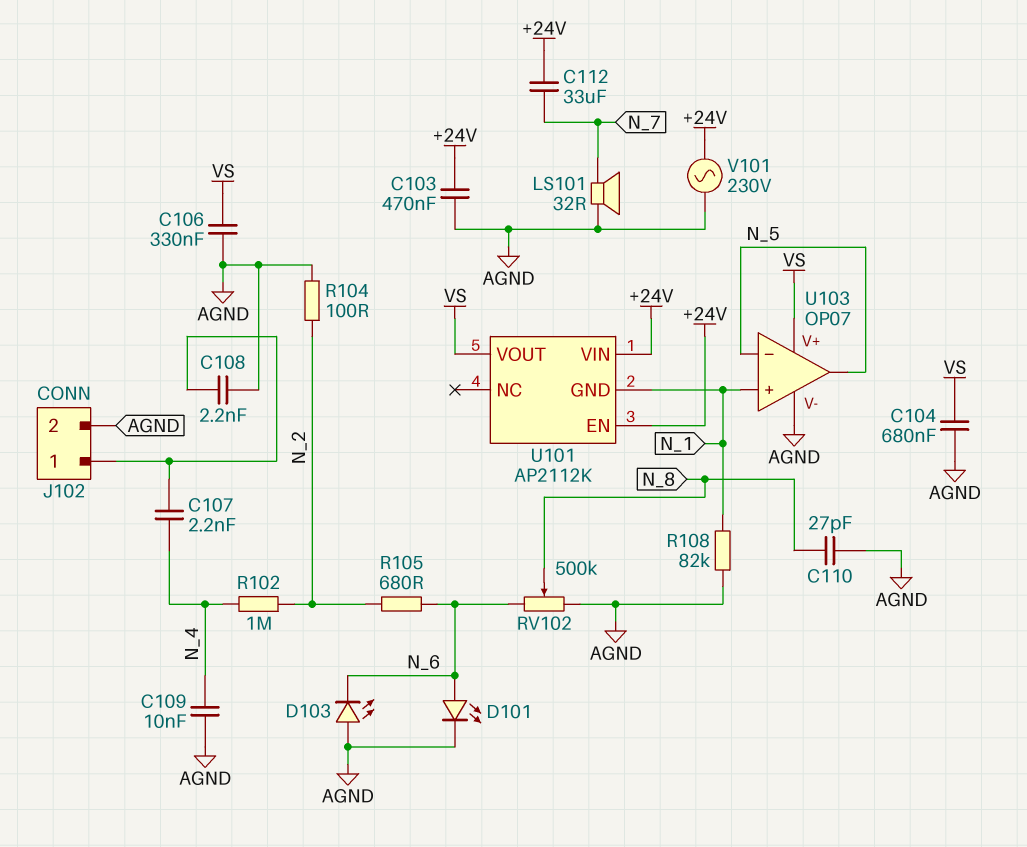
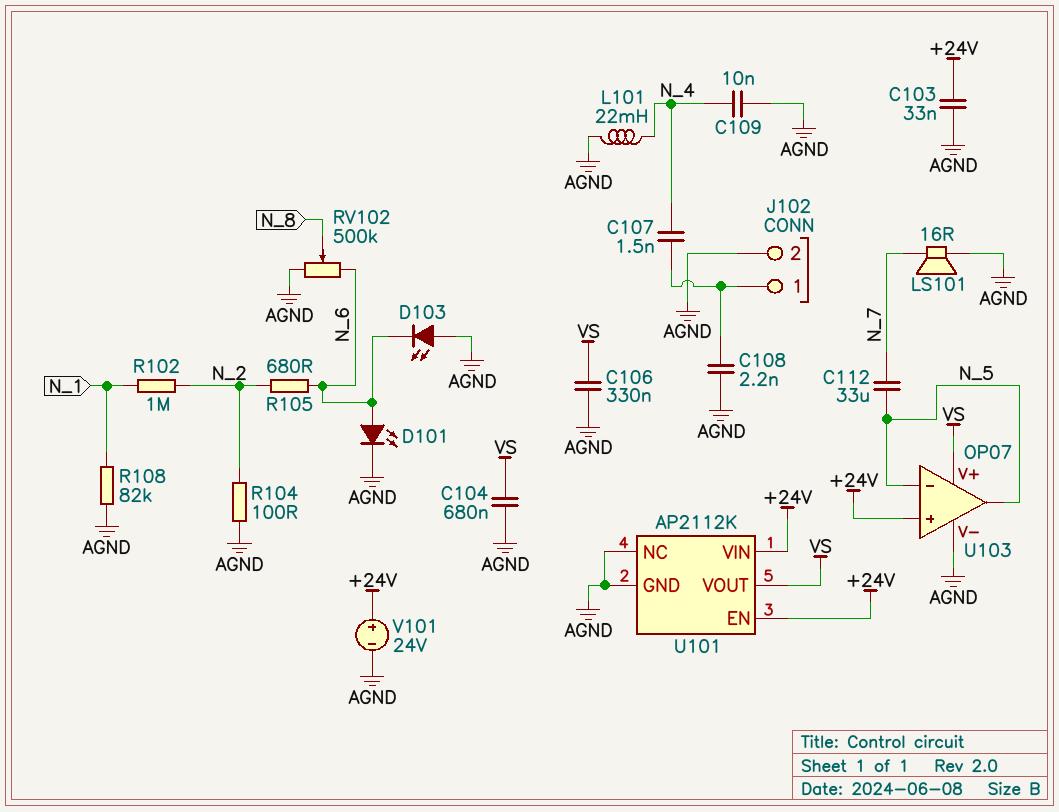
C103: 470nF (+24V, AGND) -> 33nF (+24V, AGND)
C107: 2.2nF (J102/1, N_4) -> 1.5nF (J102/1, N_4)
C110: 27pF (AGND, N_8) -> none
C112: 33uF (+24V, N_7) -> 33uF (N_5, N_7)
L101: none -> 22mH (AGND, N_4)
LS101: speaker 32R (AGND, N_7) -> speaker 16R (AGND, N_7)
R102: 1M (N_2, N_4) -> 1M (N_1, N_2)
U101 pin GND: N_1 -> AGND
U101 pin NC: none -> AGND
U103 pin in+: N_1 -> +24V
V101: AC 230V (+24V, AGND) -> 24V (plus +24V, minus AGND)

